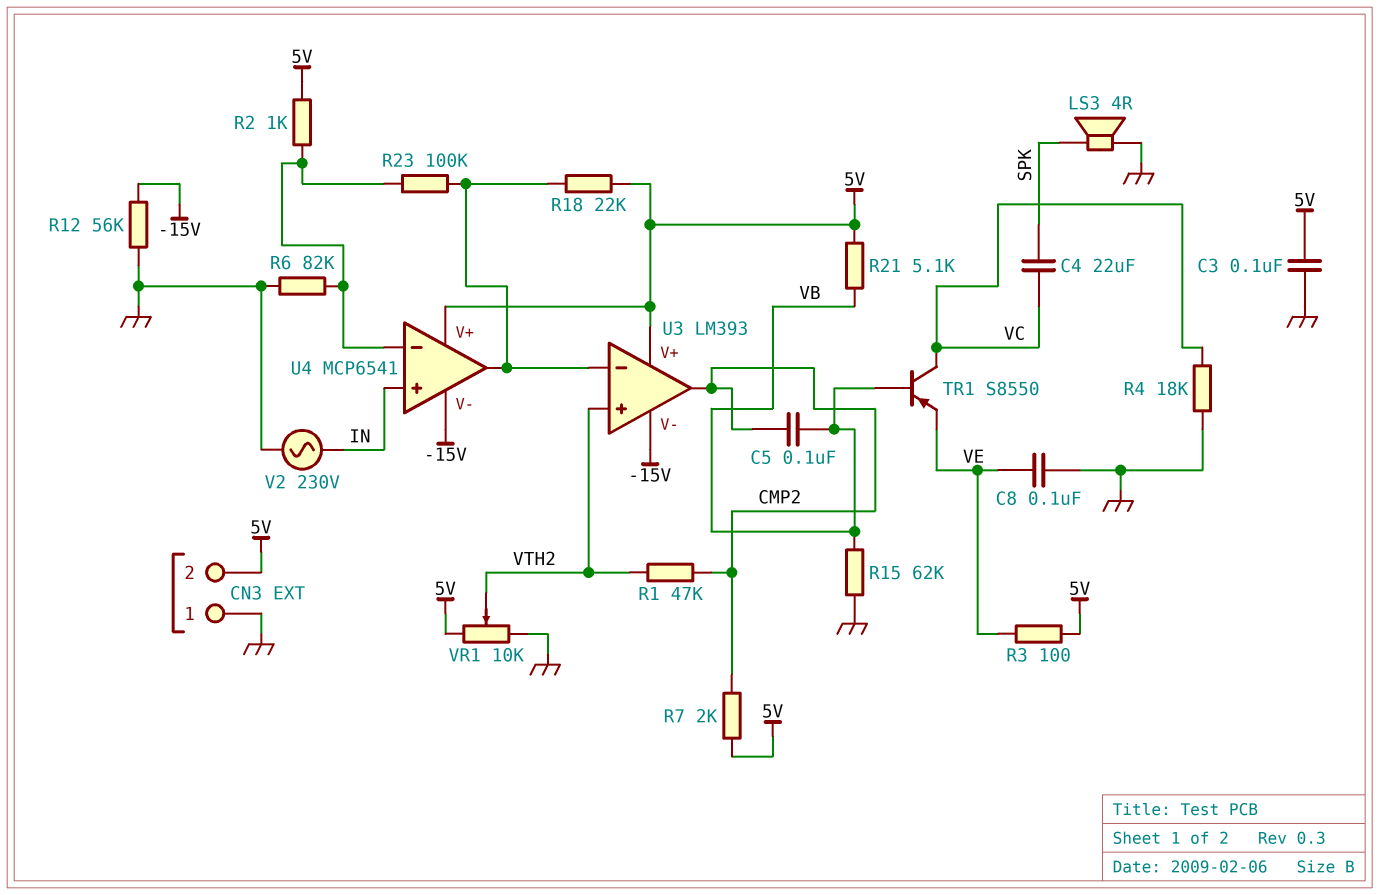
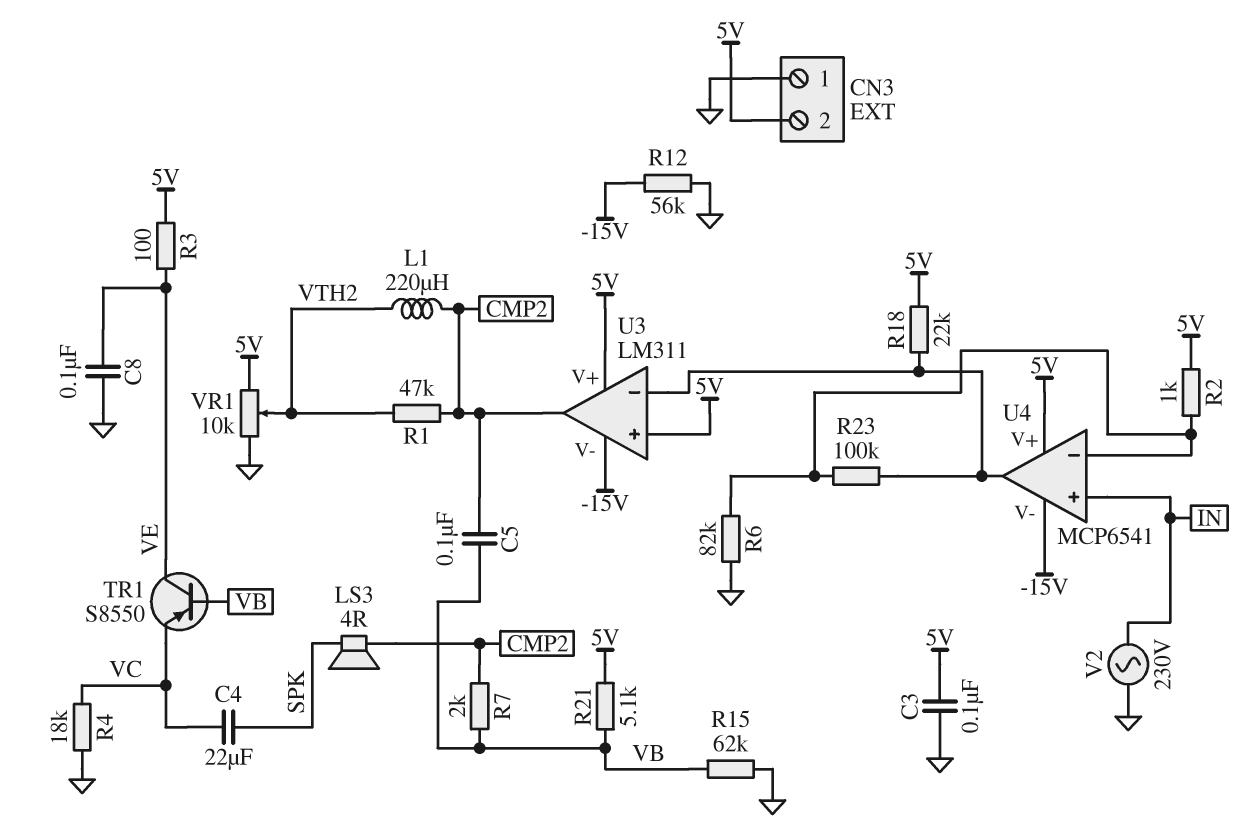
L1: none -> 220uH (CMP2, VTH2)
LS3: speaker 4R (GND, SPK) -> speaker 4R (CMP2, SPK)
R7: 2k (5V, CMP2) -> 2k (CMP2, VB)
TR1: PNP S8550 (B VB, C VC, E VE) -> PNP S8550 (B VB, C VE, E VC)
U3: LM393 -> LM311
U3 pin in+: VTH2 -> 5V

